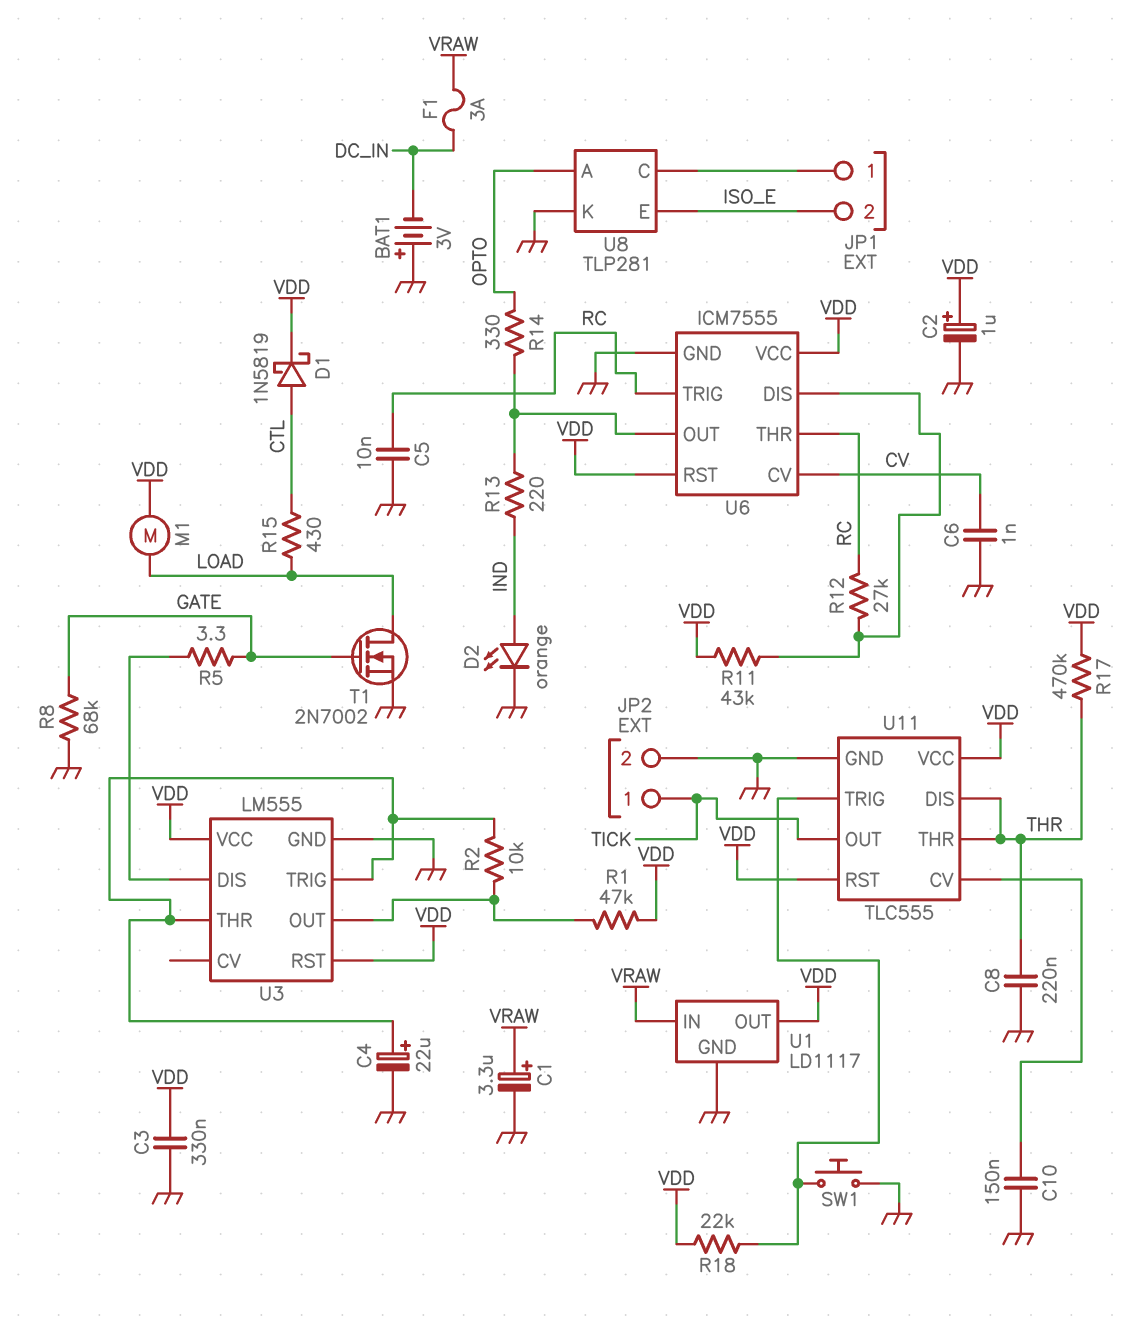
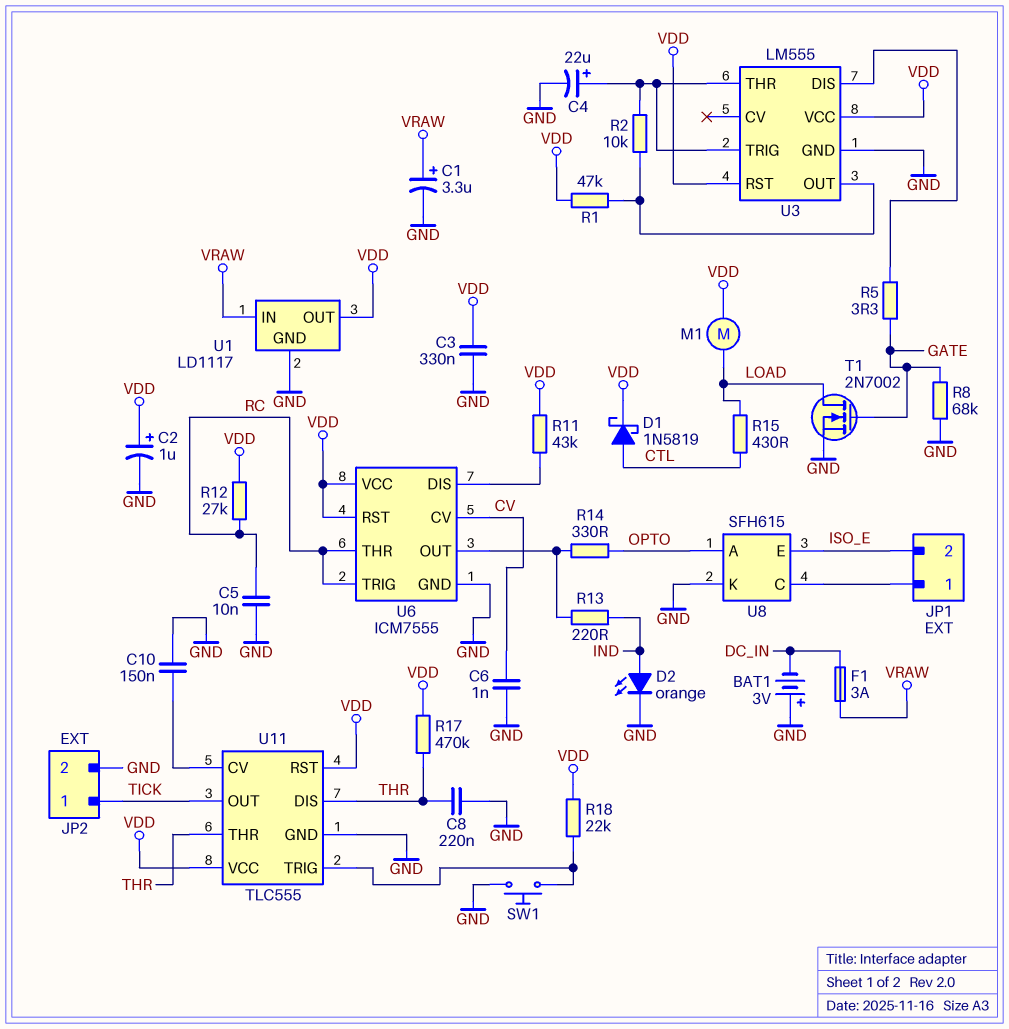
R12: 27k (RC, U6/DIS) -> 27k (RC, VDD)
U8: TLP281 -> SFH615

